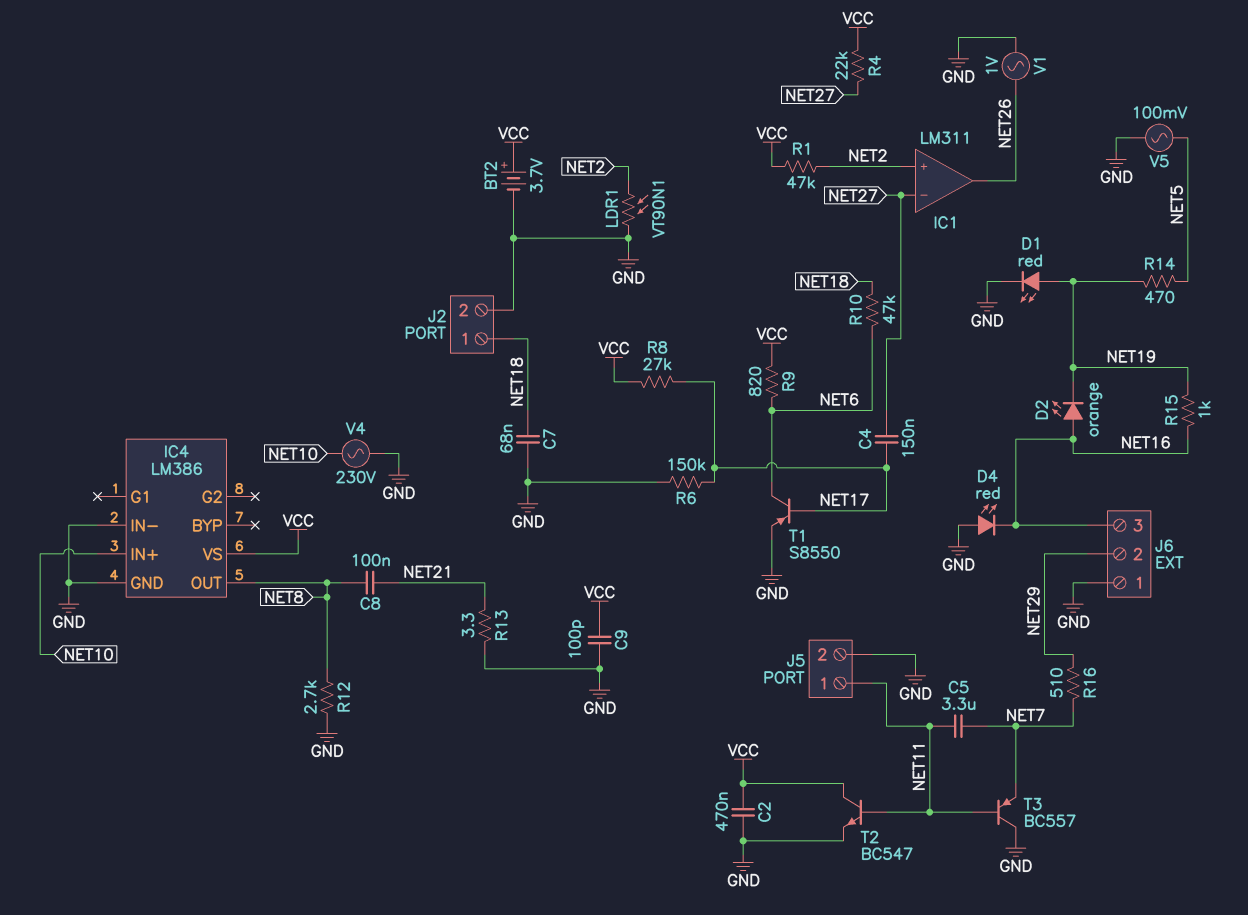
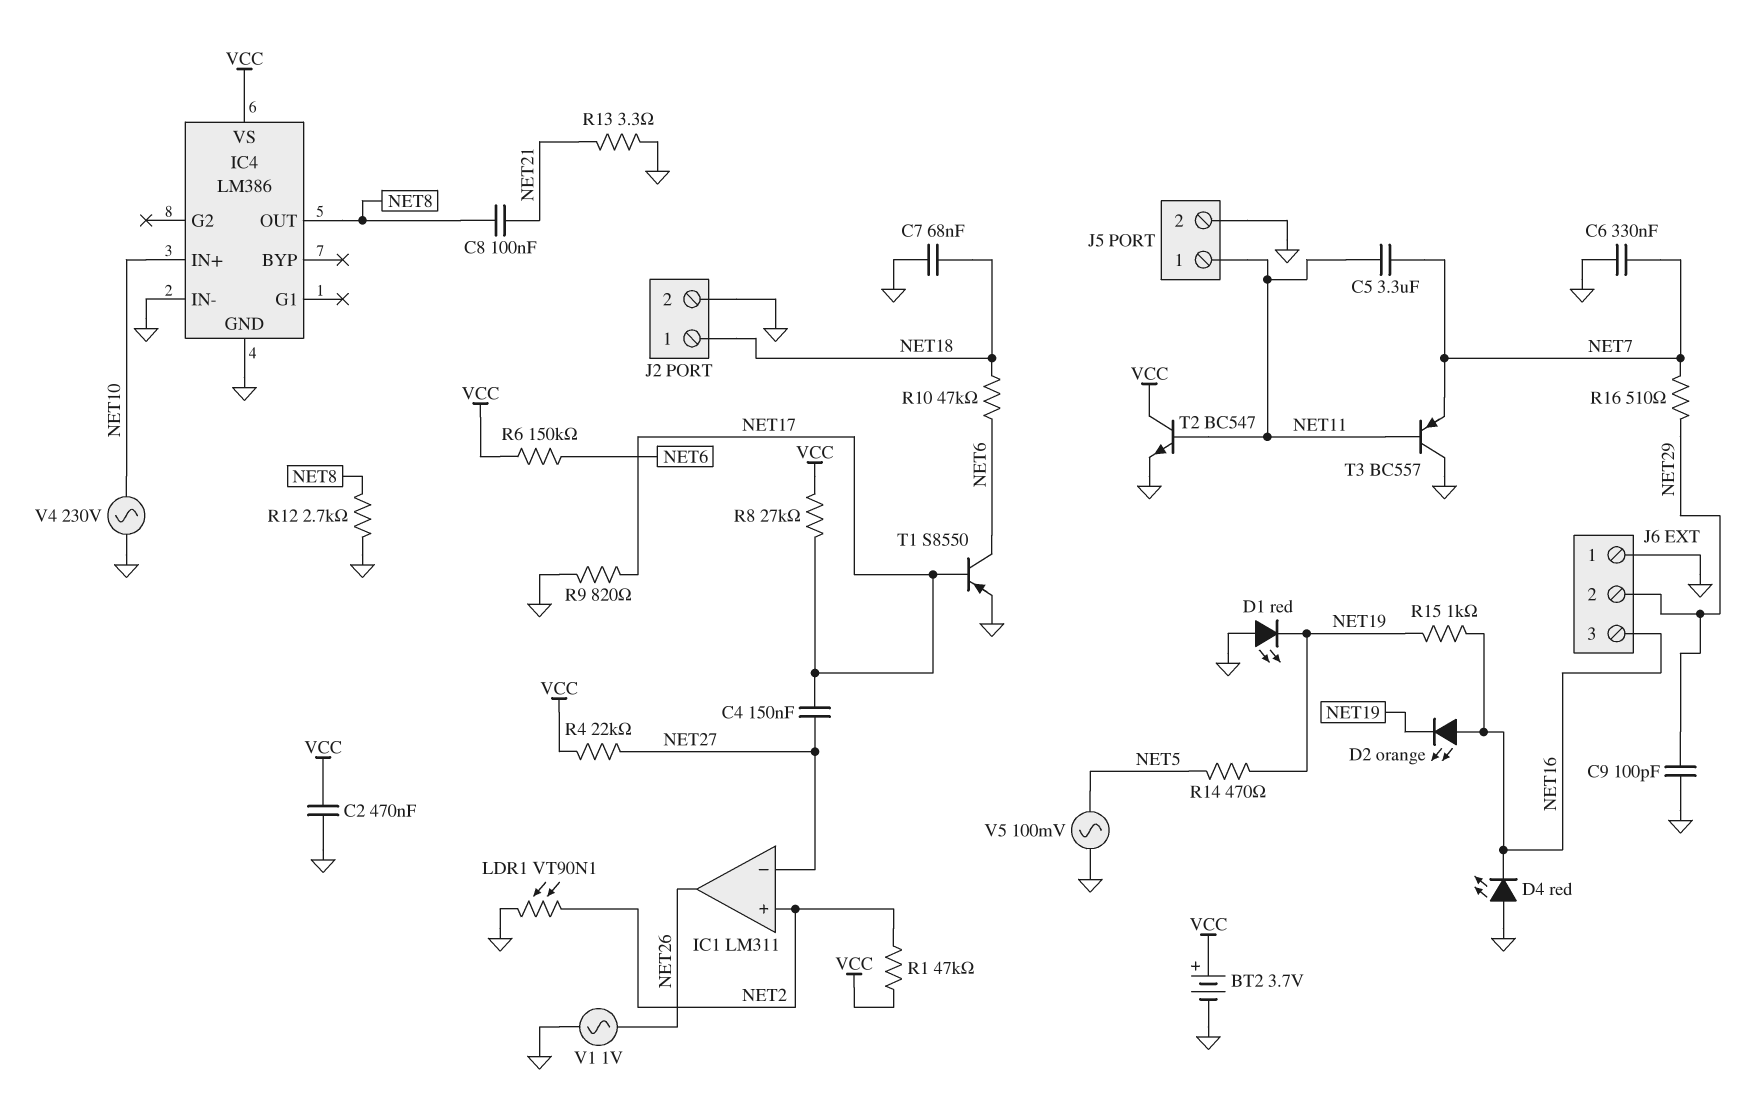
C6: none -> 330nF (GND, NET7)
C9: 100pF (GND, VCC) -> 100pF (GND, NET29)
D1: LED red (A NET19, K GND) -> LED red (A GND, K NET19)
R6: 150k (GND, NET17) -> 150k (NET6, VCC)
R9: 820 (NET6, VCC) -> 820 (GND, NET17)

